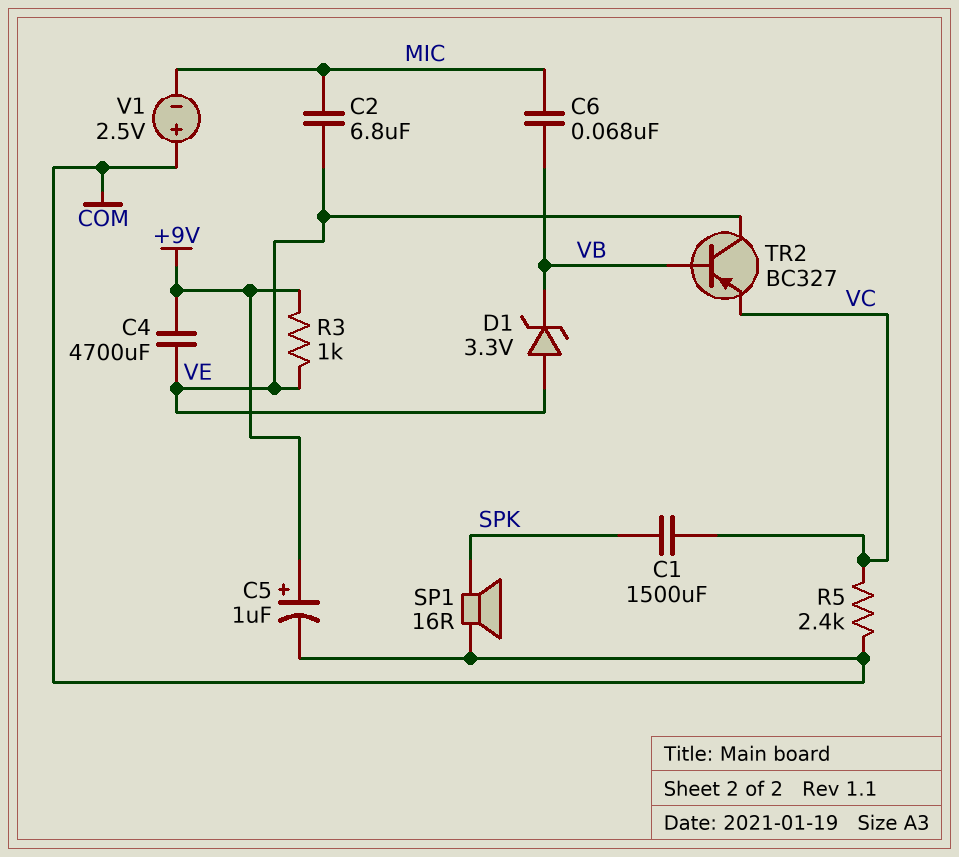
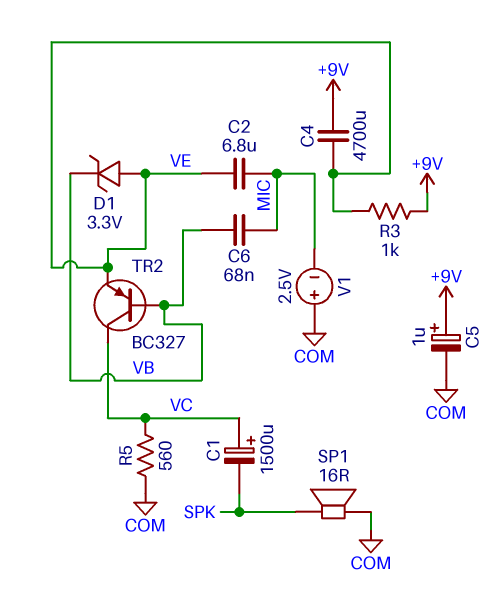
C1: 1500uF (SPK, VC) -> 1500uF (plus VC, minus SPK)
R5: 2.4k (COM, VC) -> 560 (COM, VC)
TR2: PNP BC327 (B VB, C VE, E VC) -> PNP BC327 (B VB, C VC, E VE)

